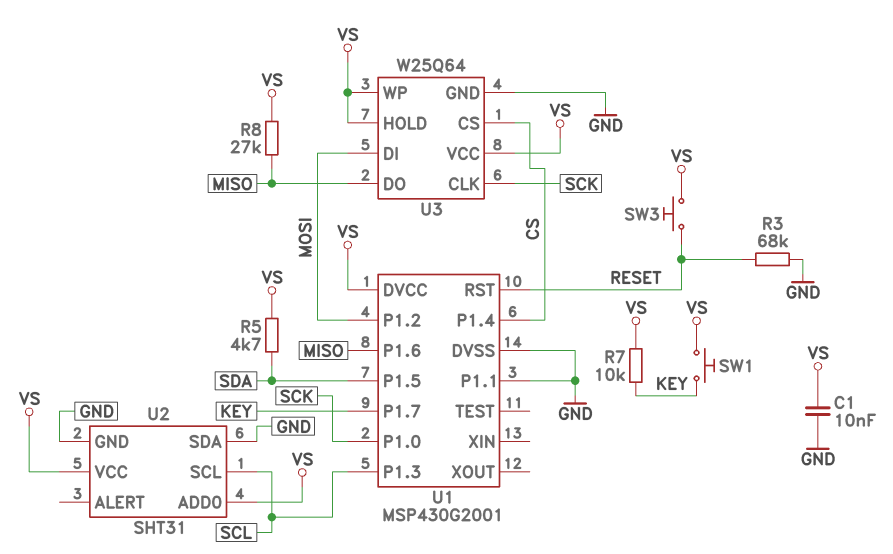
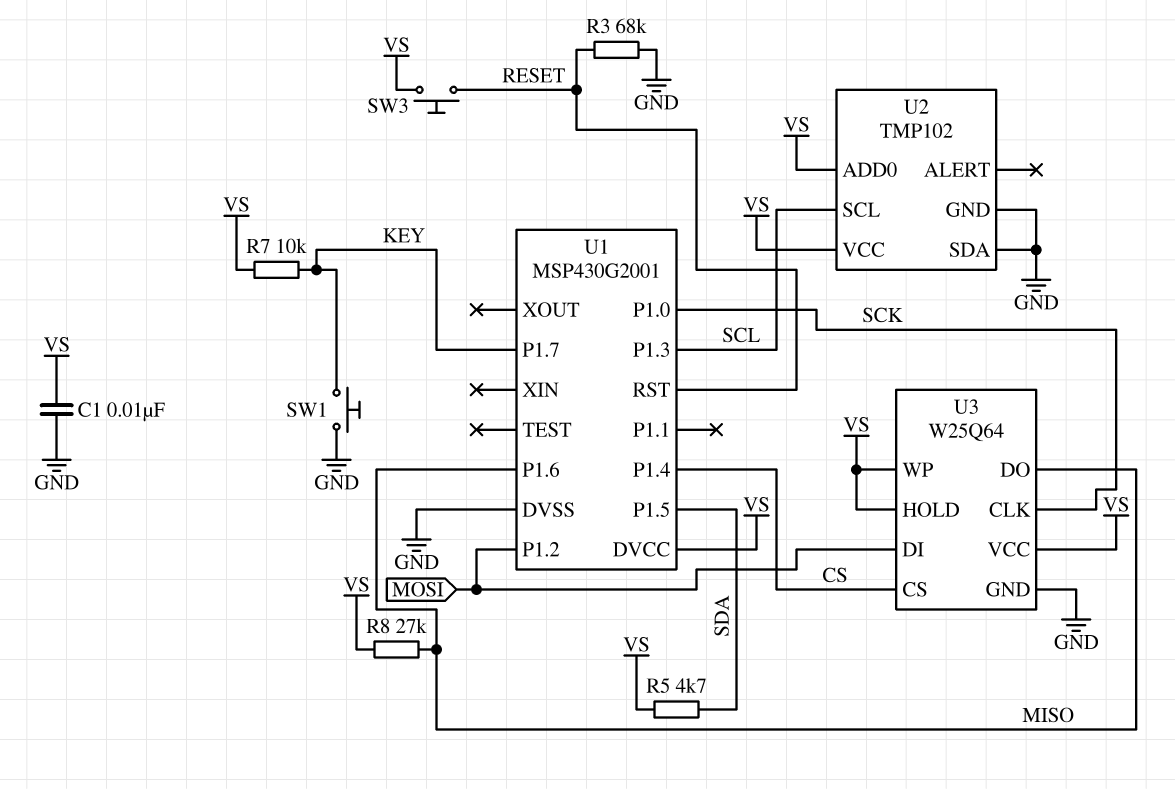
SW1: button (KEY, VS) -> button (GND, KEY)
U1 pin P1.1: GND -> none
U2: SHT31 -> TMP102

